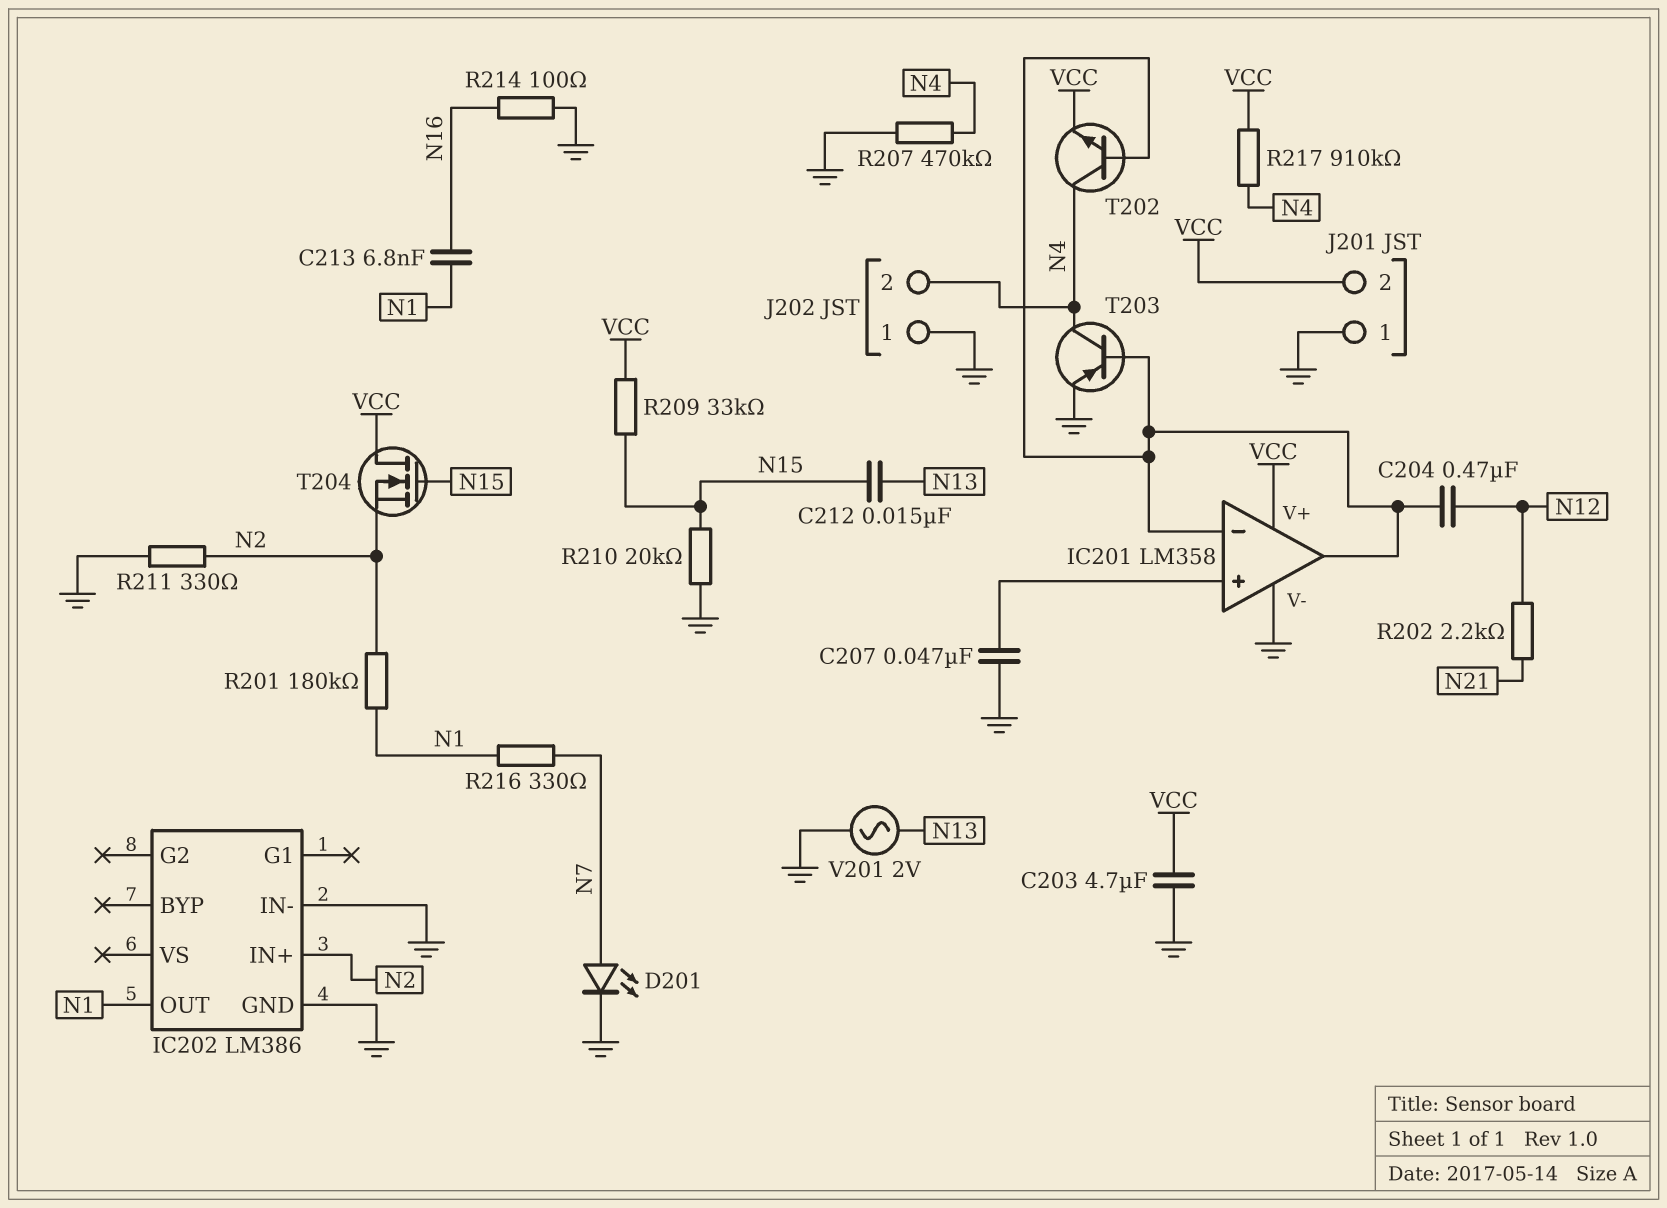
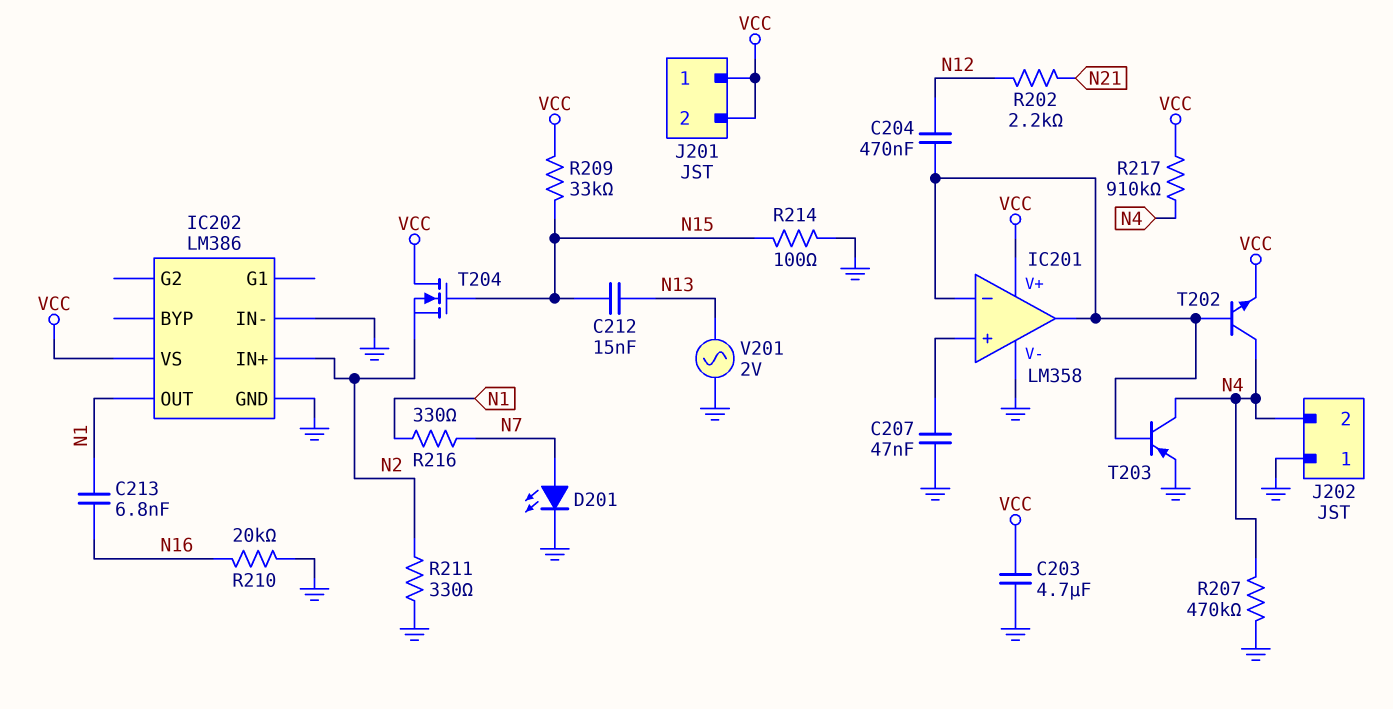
IC202 pin VS: none -> VCC
J201 pin 1: GND -> VCC
R201: 180k (N1, N2) -> none
R210: 20k (GND, N15) -> 20k (GND, N16)
R214: 100 (GND, N16) -> 100 (GND, N15)

